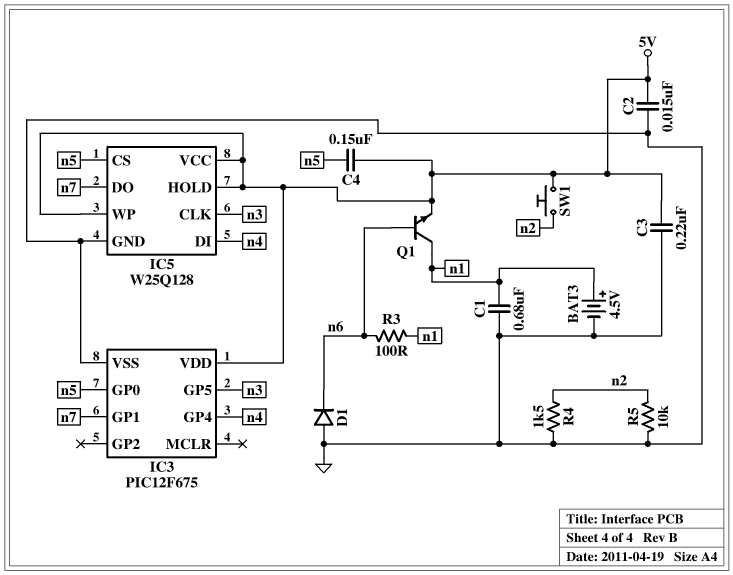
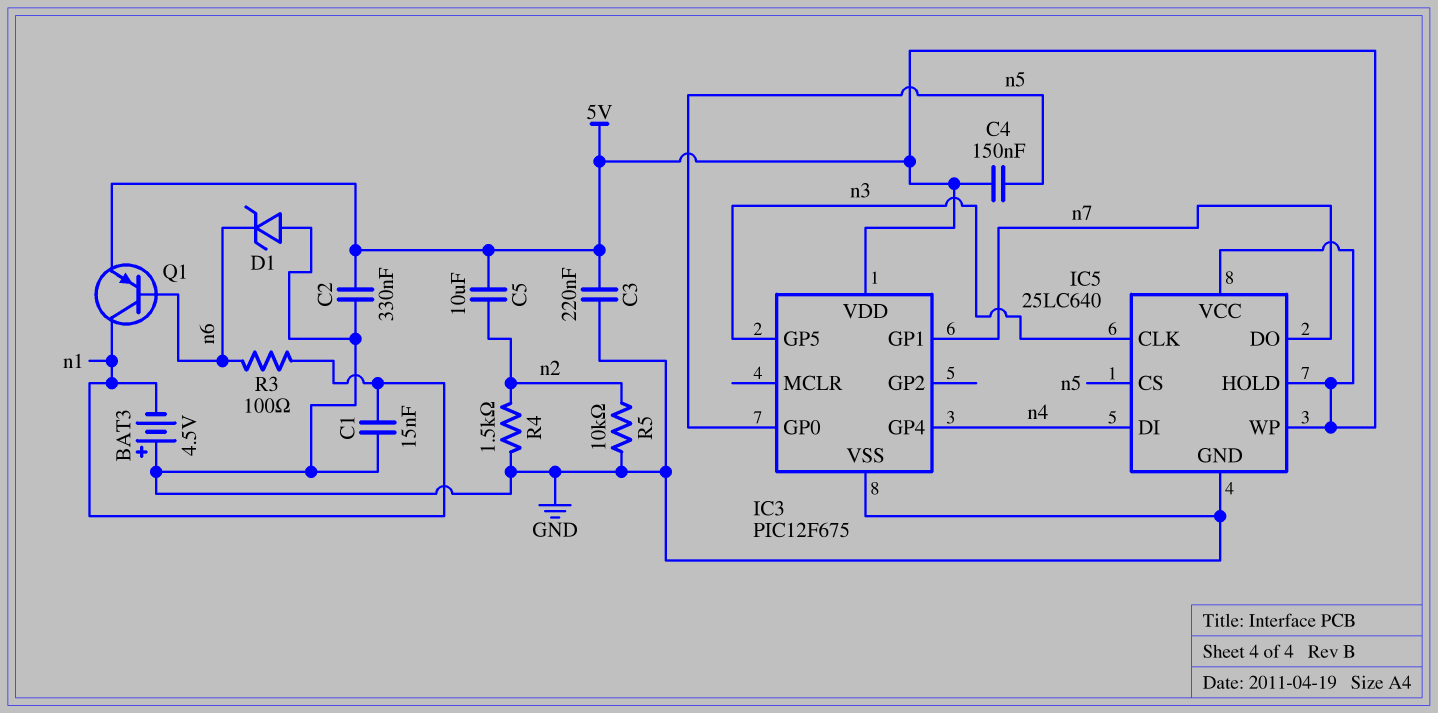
BAT3: 4.5V (plus n1, minus GND) -> 4.5V (plus GND, minus n1)
C1: 680nF (GND, n1) -> 15nF (GND, n1)
C2: 15nF (5V, GND) -> 330nF (5V, GND)
C5: none -> 10uF (5V, n2)
D1: diode (A GND, K n6) -> zener (A GND, K n6)
IC5: W25Q128 -> 25LC640
Q1: NPN (B n6, C n1, E 5V) -> PNP (B n6, C n1, E 5V)
SW1: button (5V, n2) -> none

